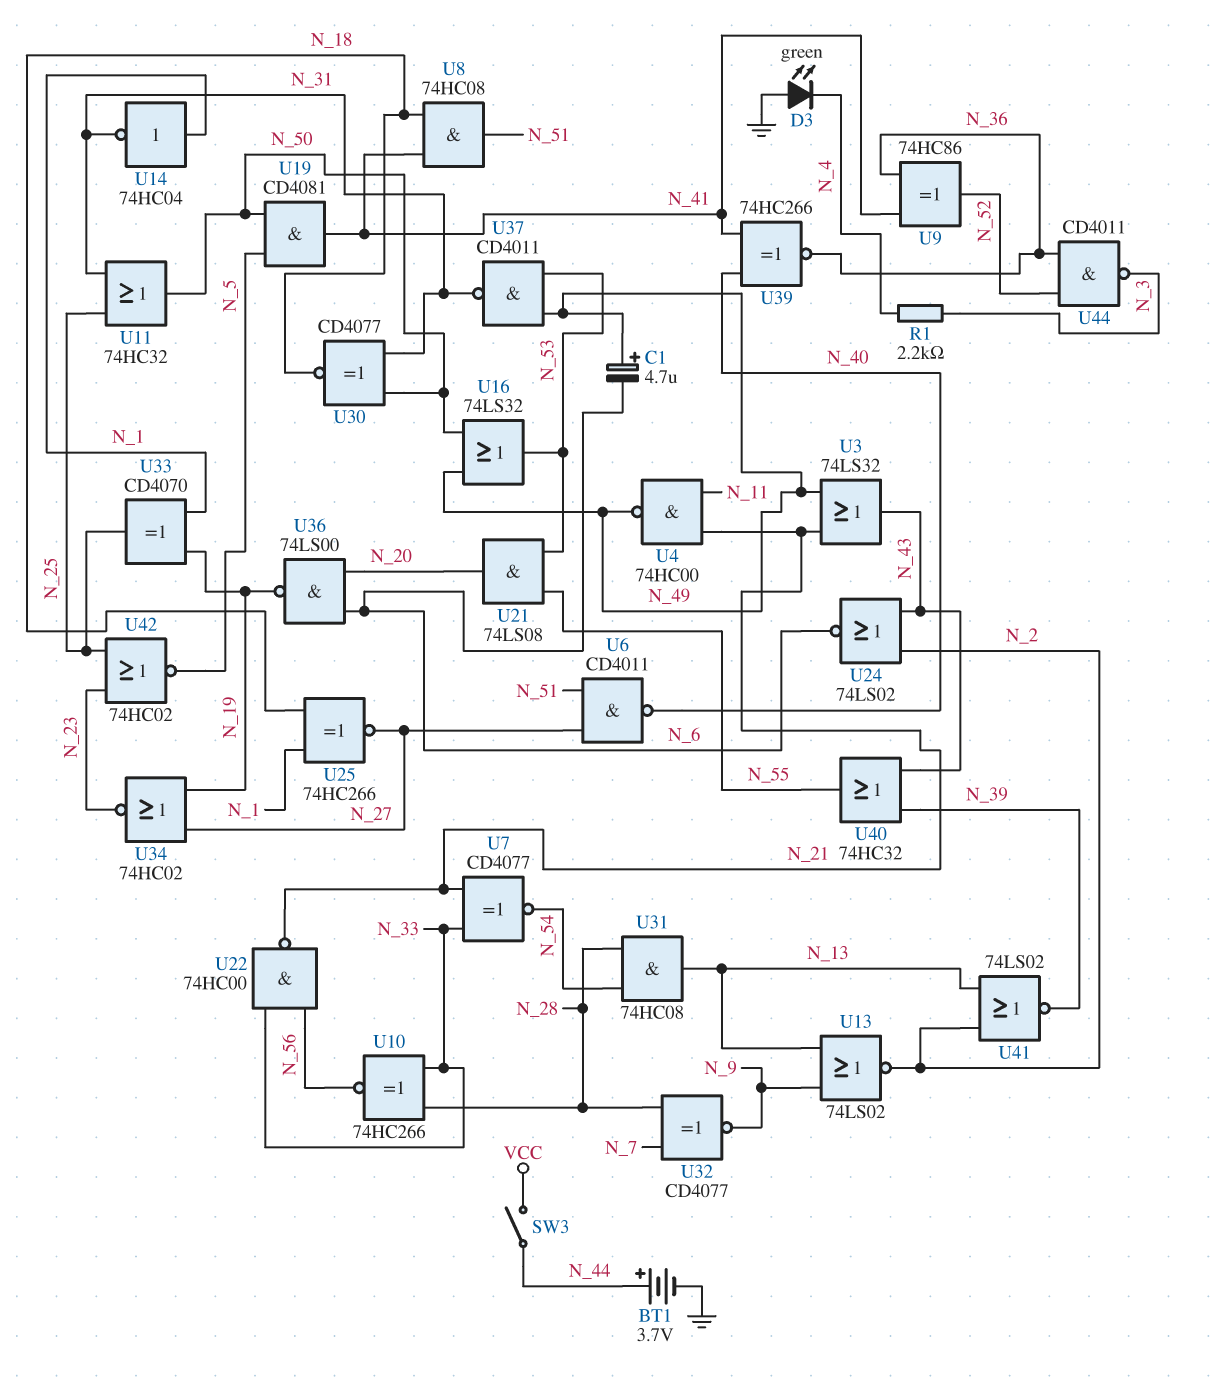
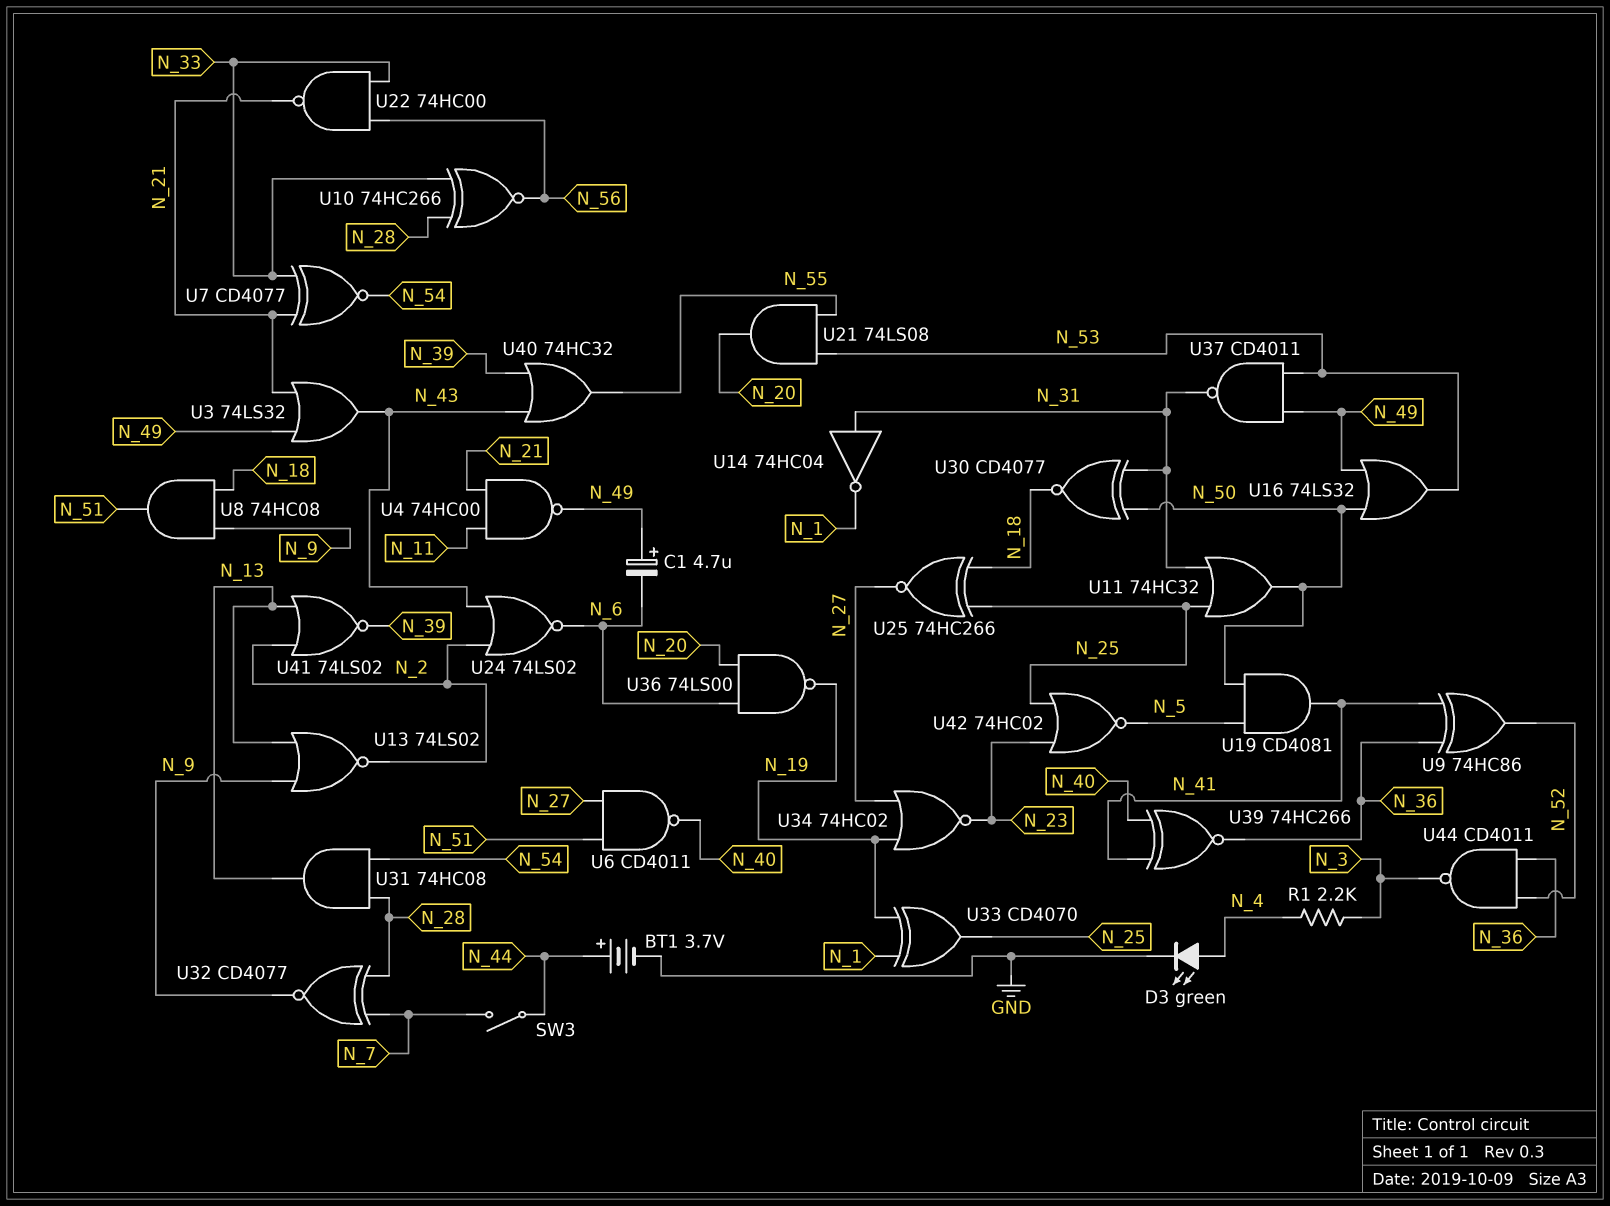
D3: LED green (A GND, K N_4) -> LED green (A N_4, K GND)
SW3: switch (N_44, VCC) -> switch (N_7, N_44)
U8: AND 74HC08 (in N_18, in N_41, out N_51) -> AND 74HC08 (in N_9, in N_18, out N_51)
U14: NOT 74HC04 (in N_1, out N_31) -> NOT 74HC04 (in N_31, out N_1)
U25: XNOR 74HC266 (in N_1, in N_18, out N_27) -> XNOR 74HC266 (in N_18, in N_25, out N_27)

